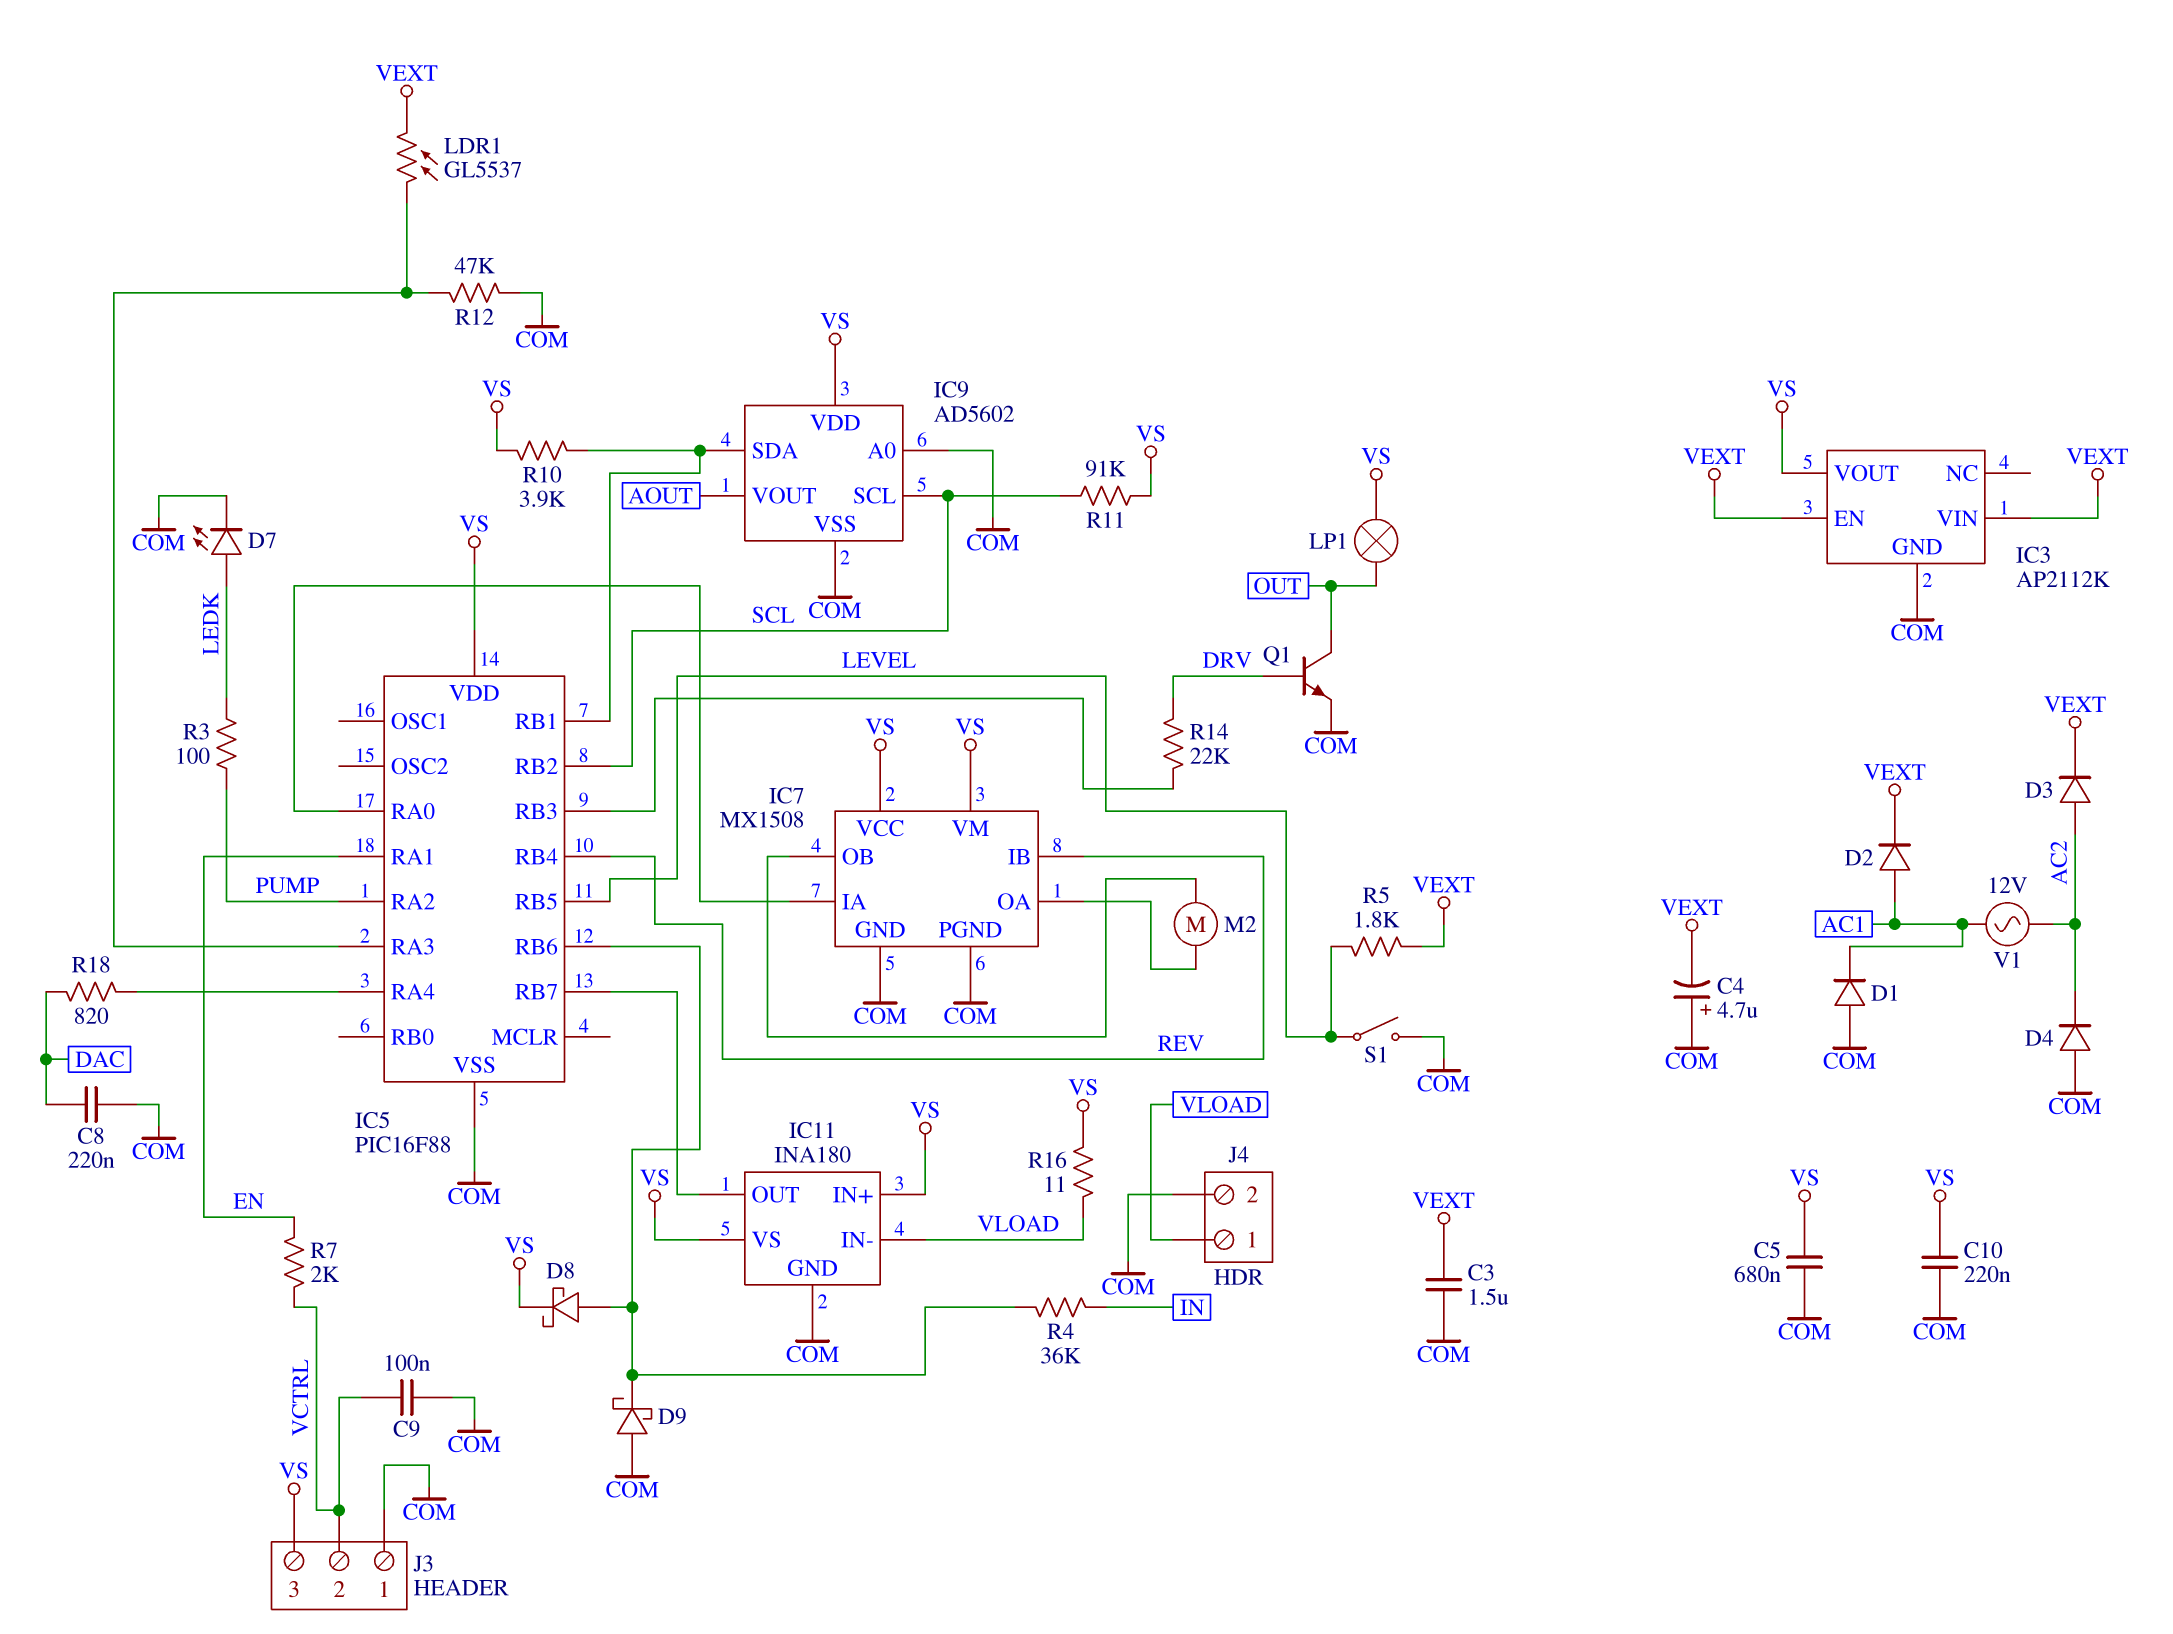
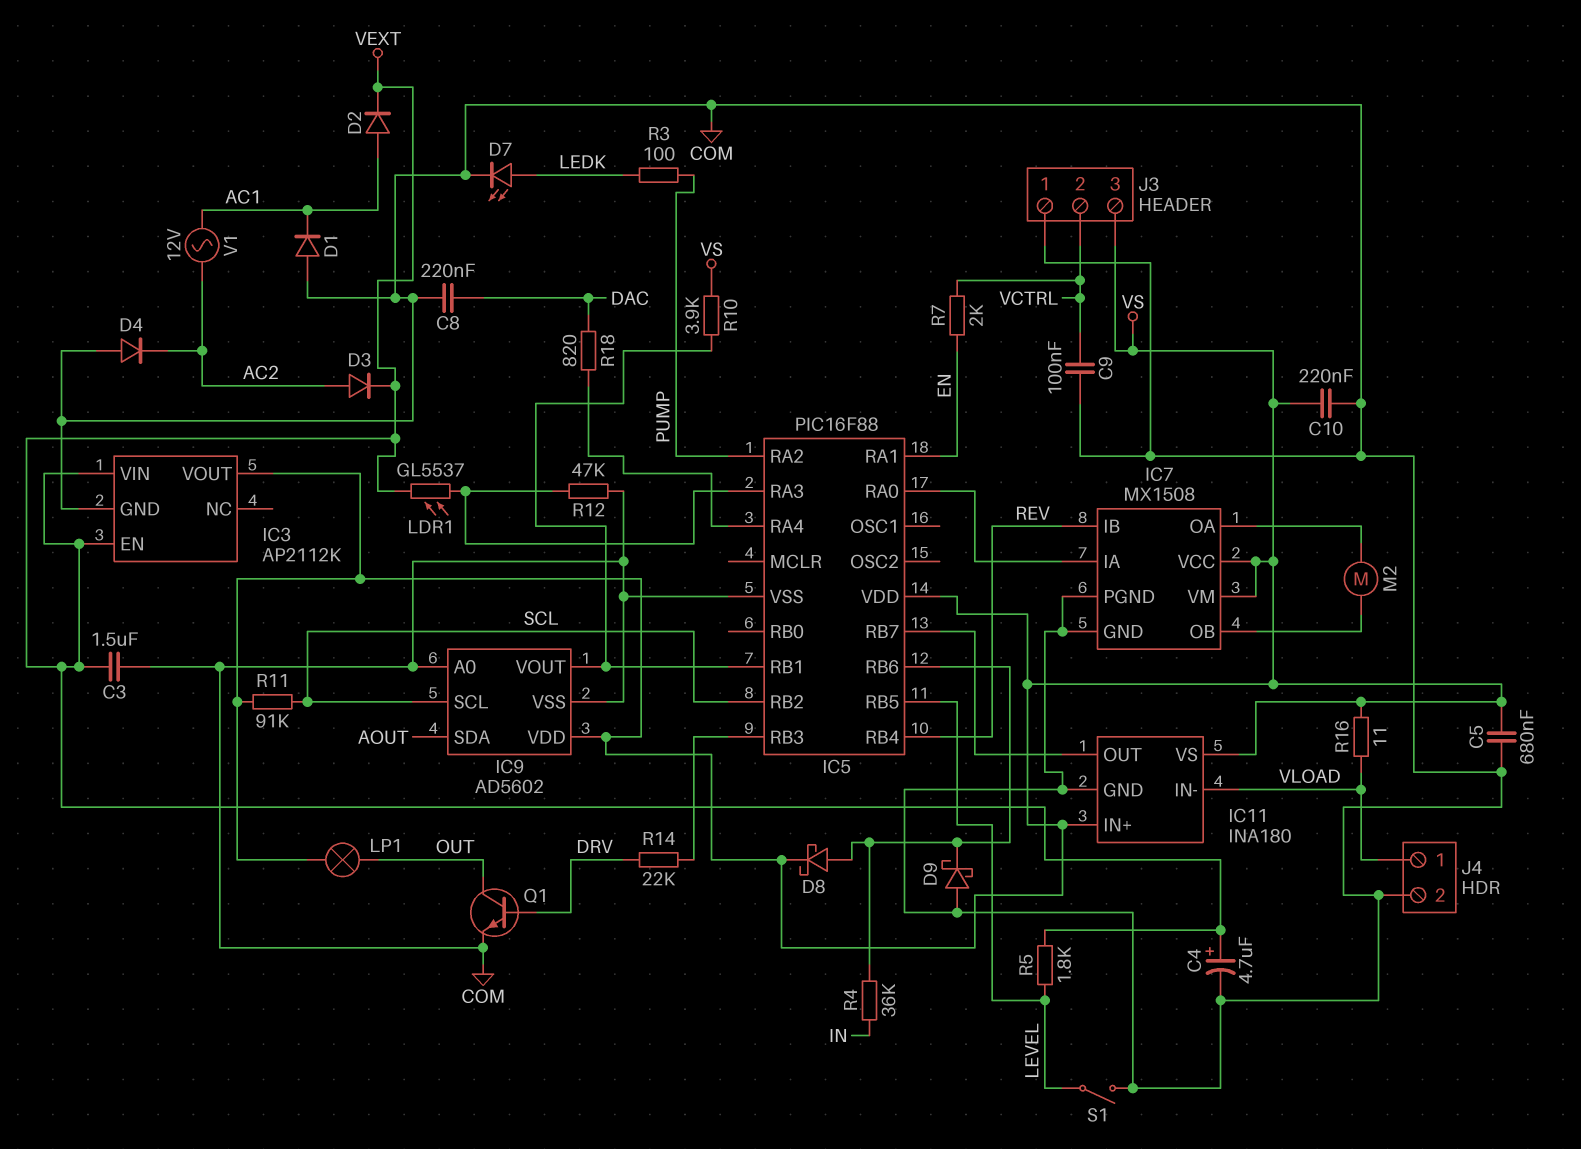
C4: 4.7uF (plus COM, minus VEXT) -> 4.7uF (plus VEXT, minus COM)
IC9 pin SDA: IC5/RB1 -> AOUT
IC9 pin VOUT: AOUT -> IC5/RB1

